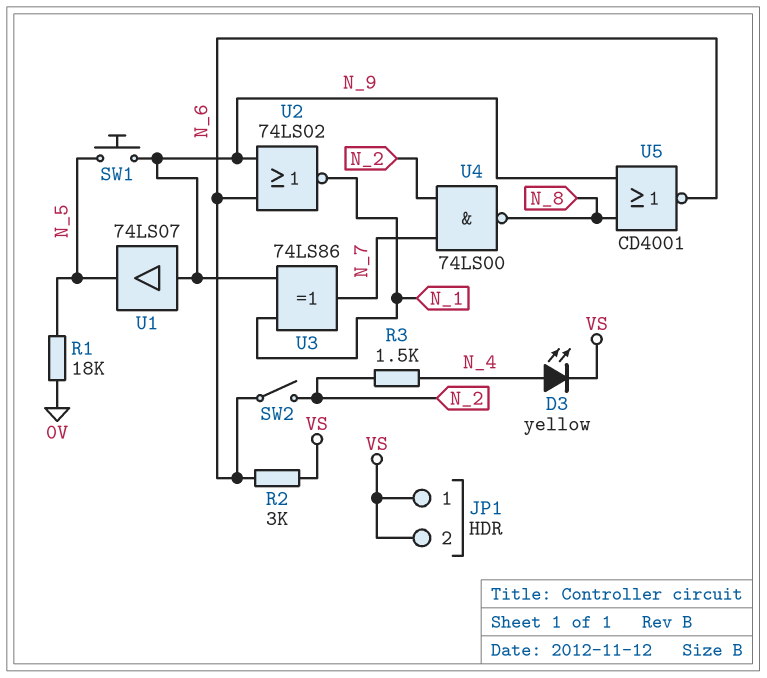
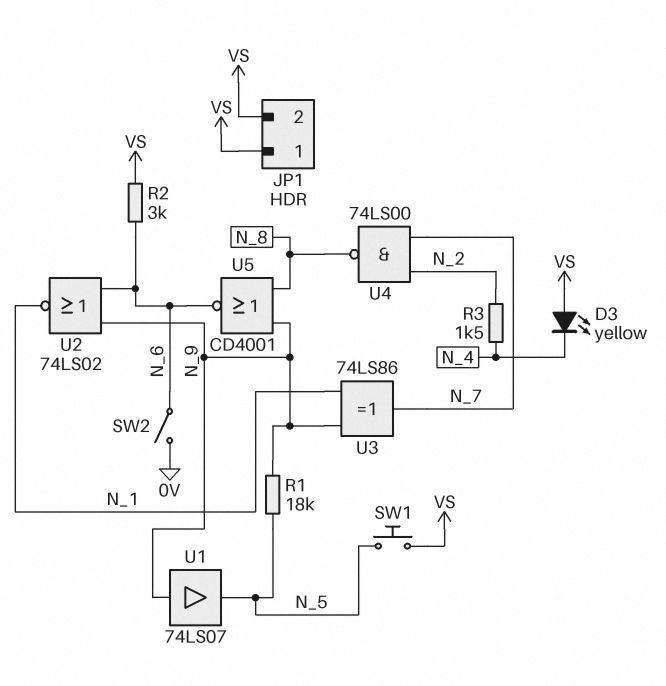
D3: LED yellow (A N_4, K VS) -> LED yellow (A VS, K N_4)
R1: 18k (0V, N_5) -> 18k (N_5, N_9)
SW1: button (N_5, N_9) -> button (N_5, VS)
SW2: switch (N_2, N_6) -> switch (0V, N_6)

